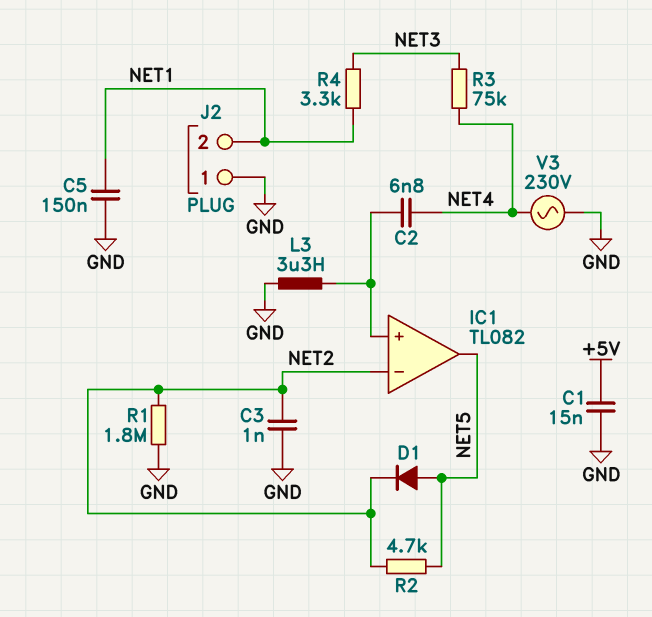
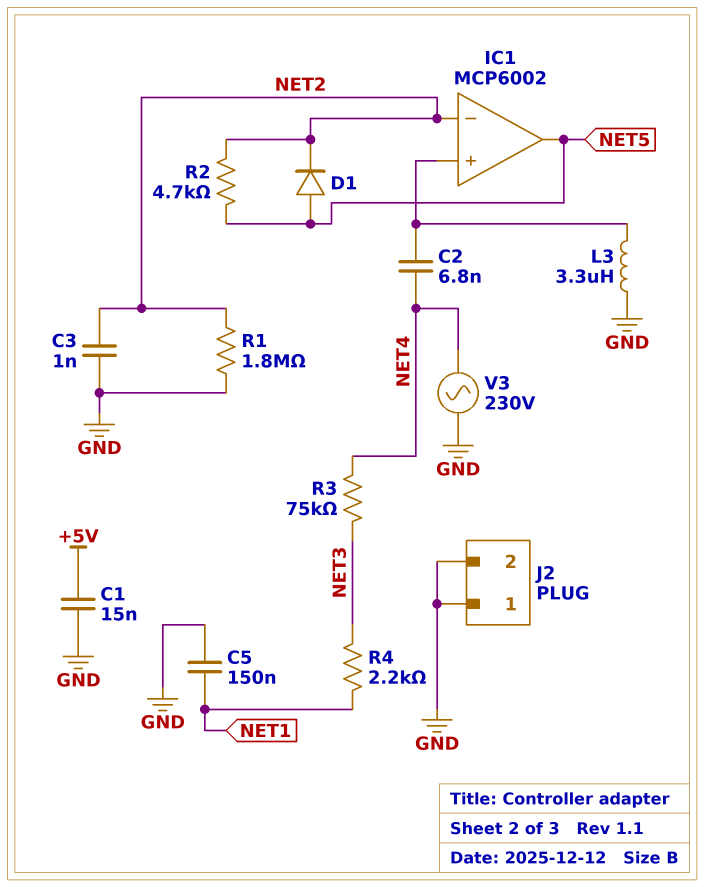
IC1: TL082 -> MCP6002
J2 pin 2: NET1 -> GND
R4: 3.3k (NET1, NET3) -> 2.2k (NET1, NET3)

